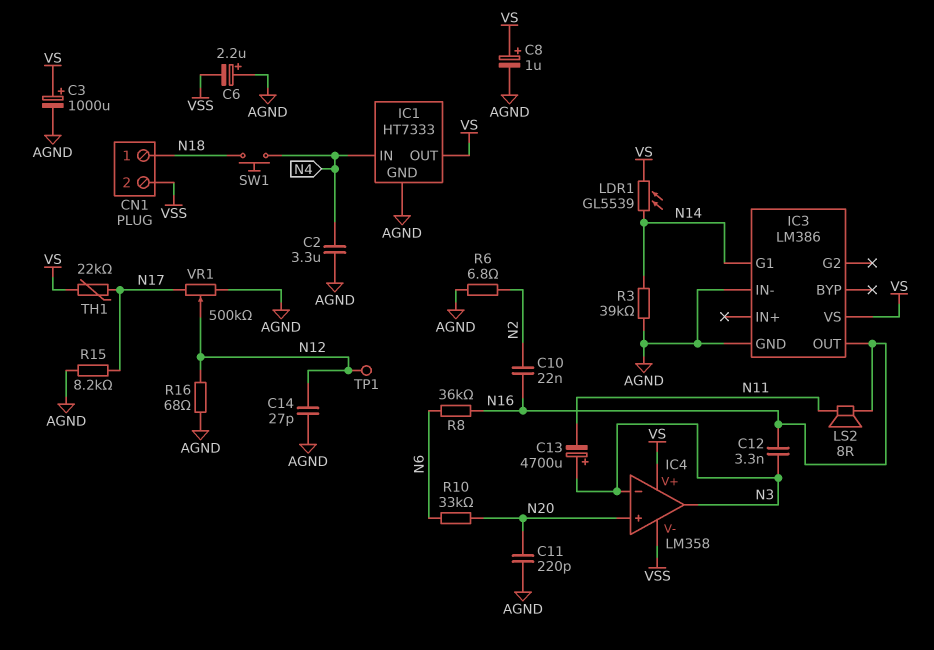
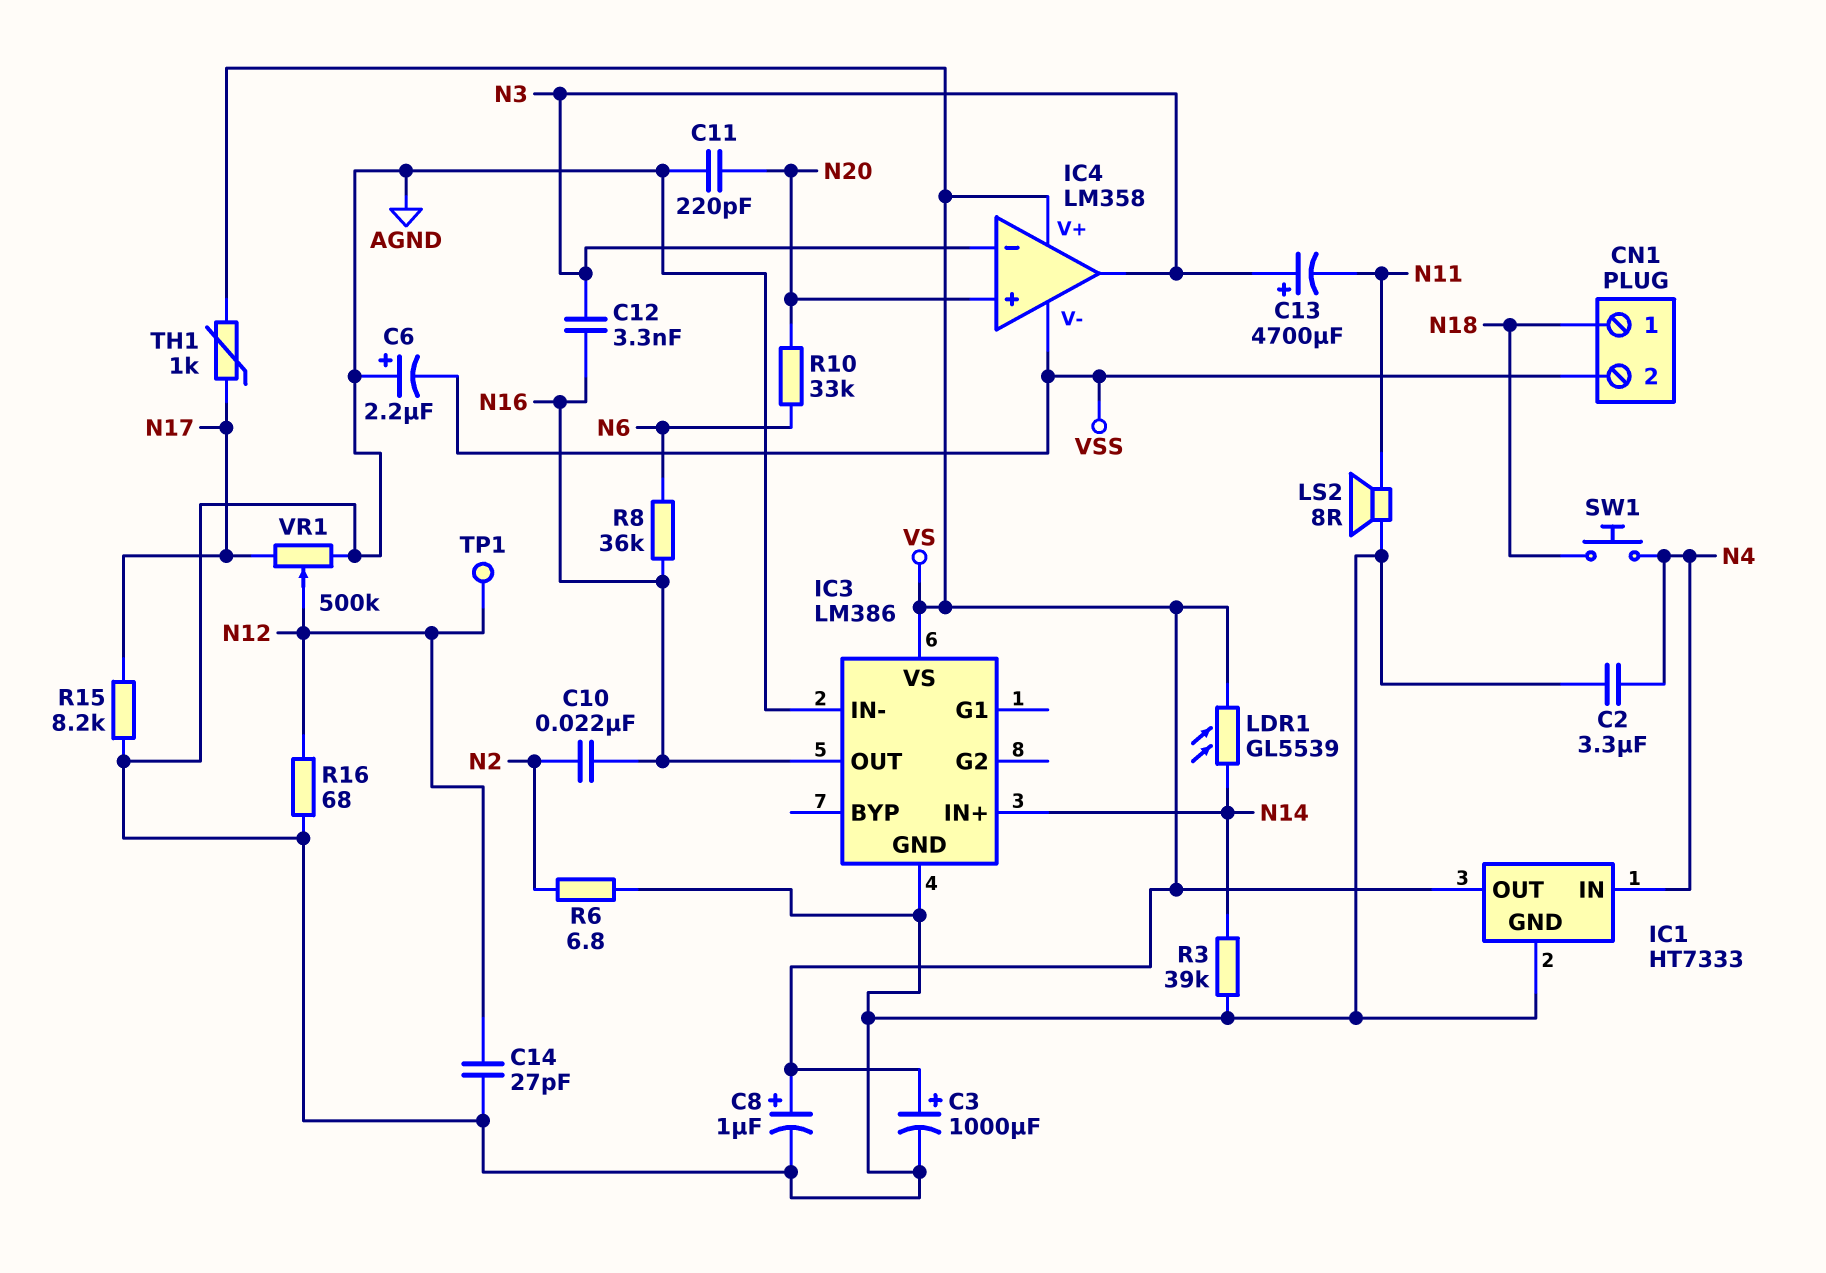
IC3 pin G1: N14 -> none
IC3 pin IN+: none -> N14
LS2: speaker 8R (N11, N16) -> speaker 8R (AGND, N11)
TH1: 22k (N17, VS) -> 1k (N17, VS)

